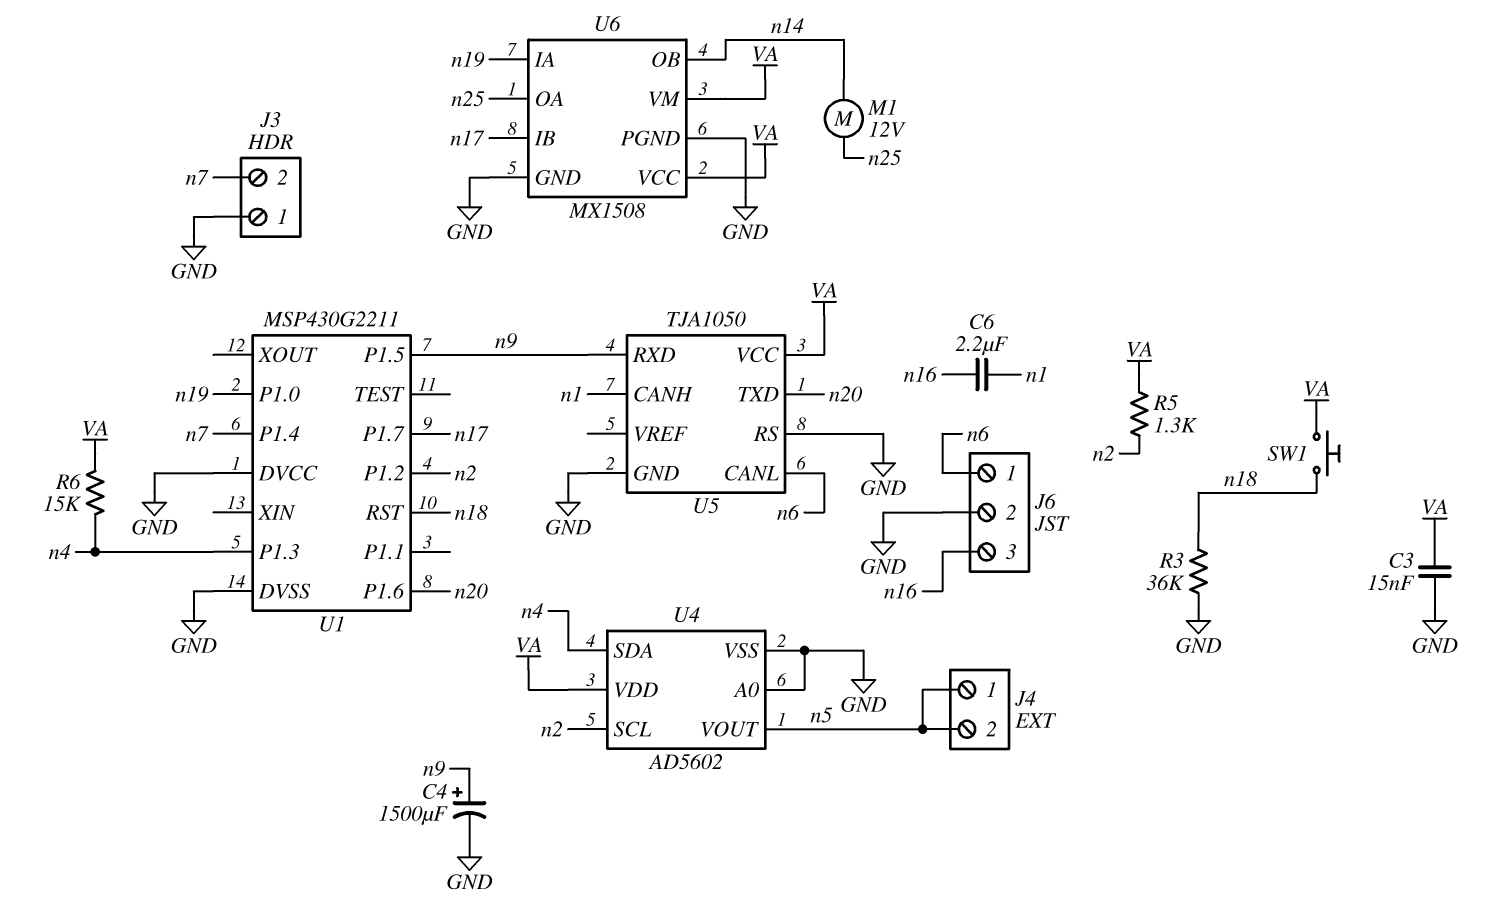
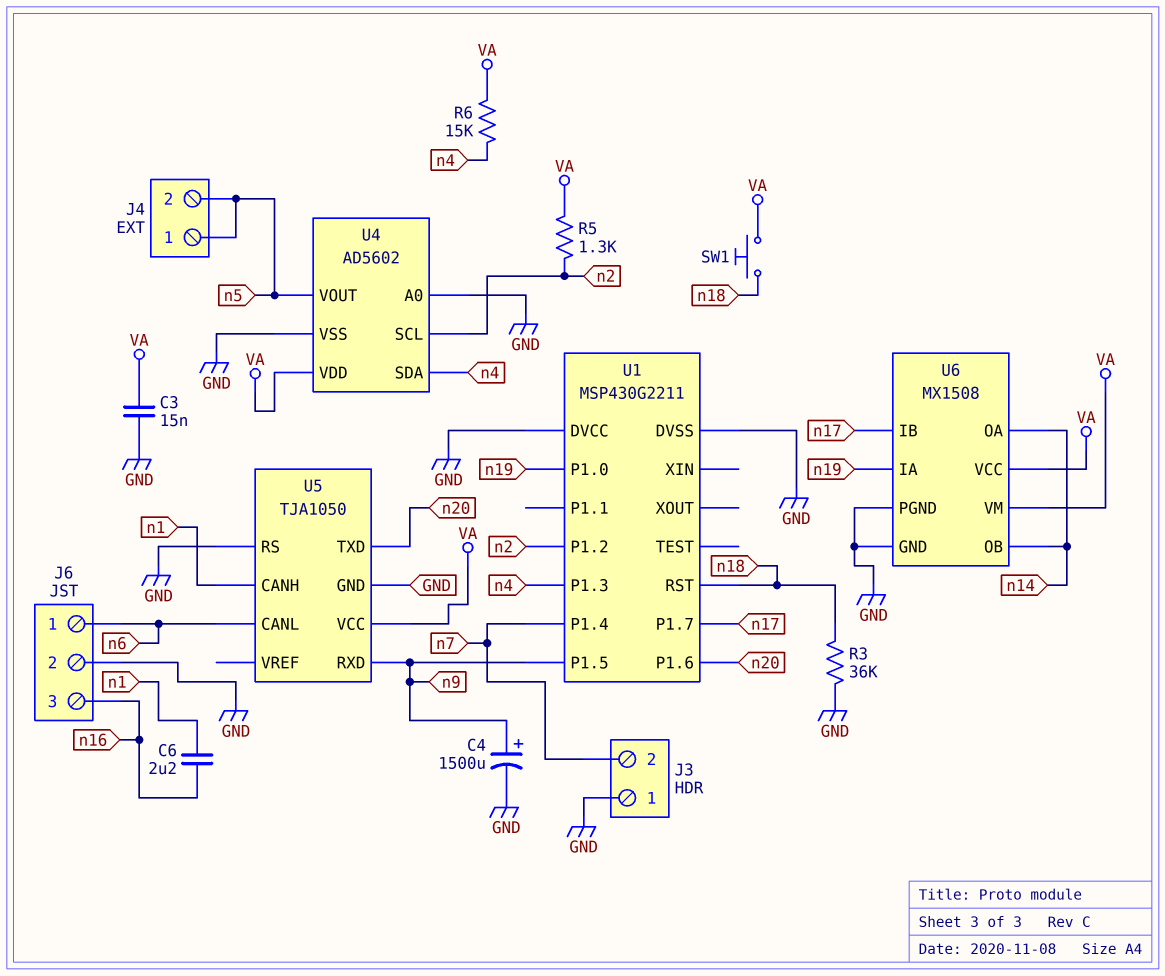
M1: motor 12V (n14, n25) -> none
U6 pin OA: n25 -> n14

